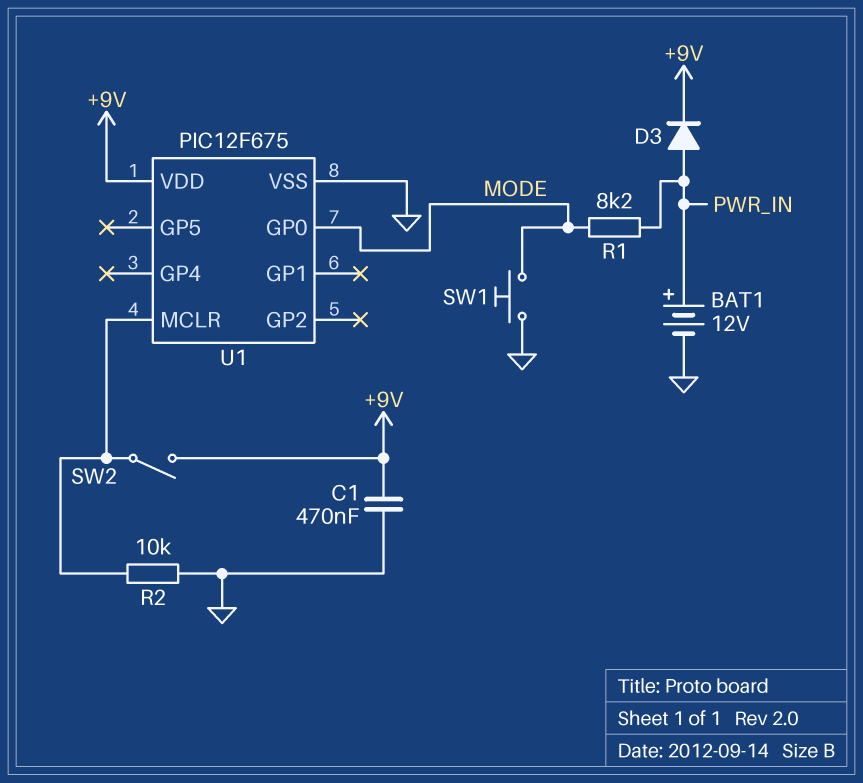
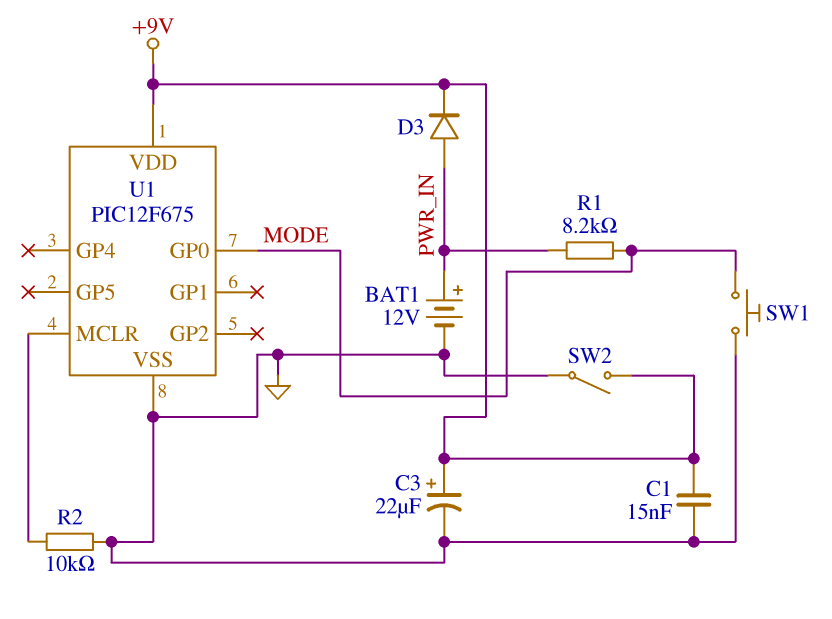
C1: 470nF (+9V, GND) -> 15nF (+9V, GND)
C3: none -> 22uF (plus +9V, minus GND)
SW2: switch (+9V, U1/MCLR) -> switch (+9V, GND)

